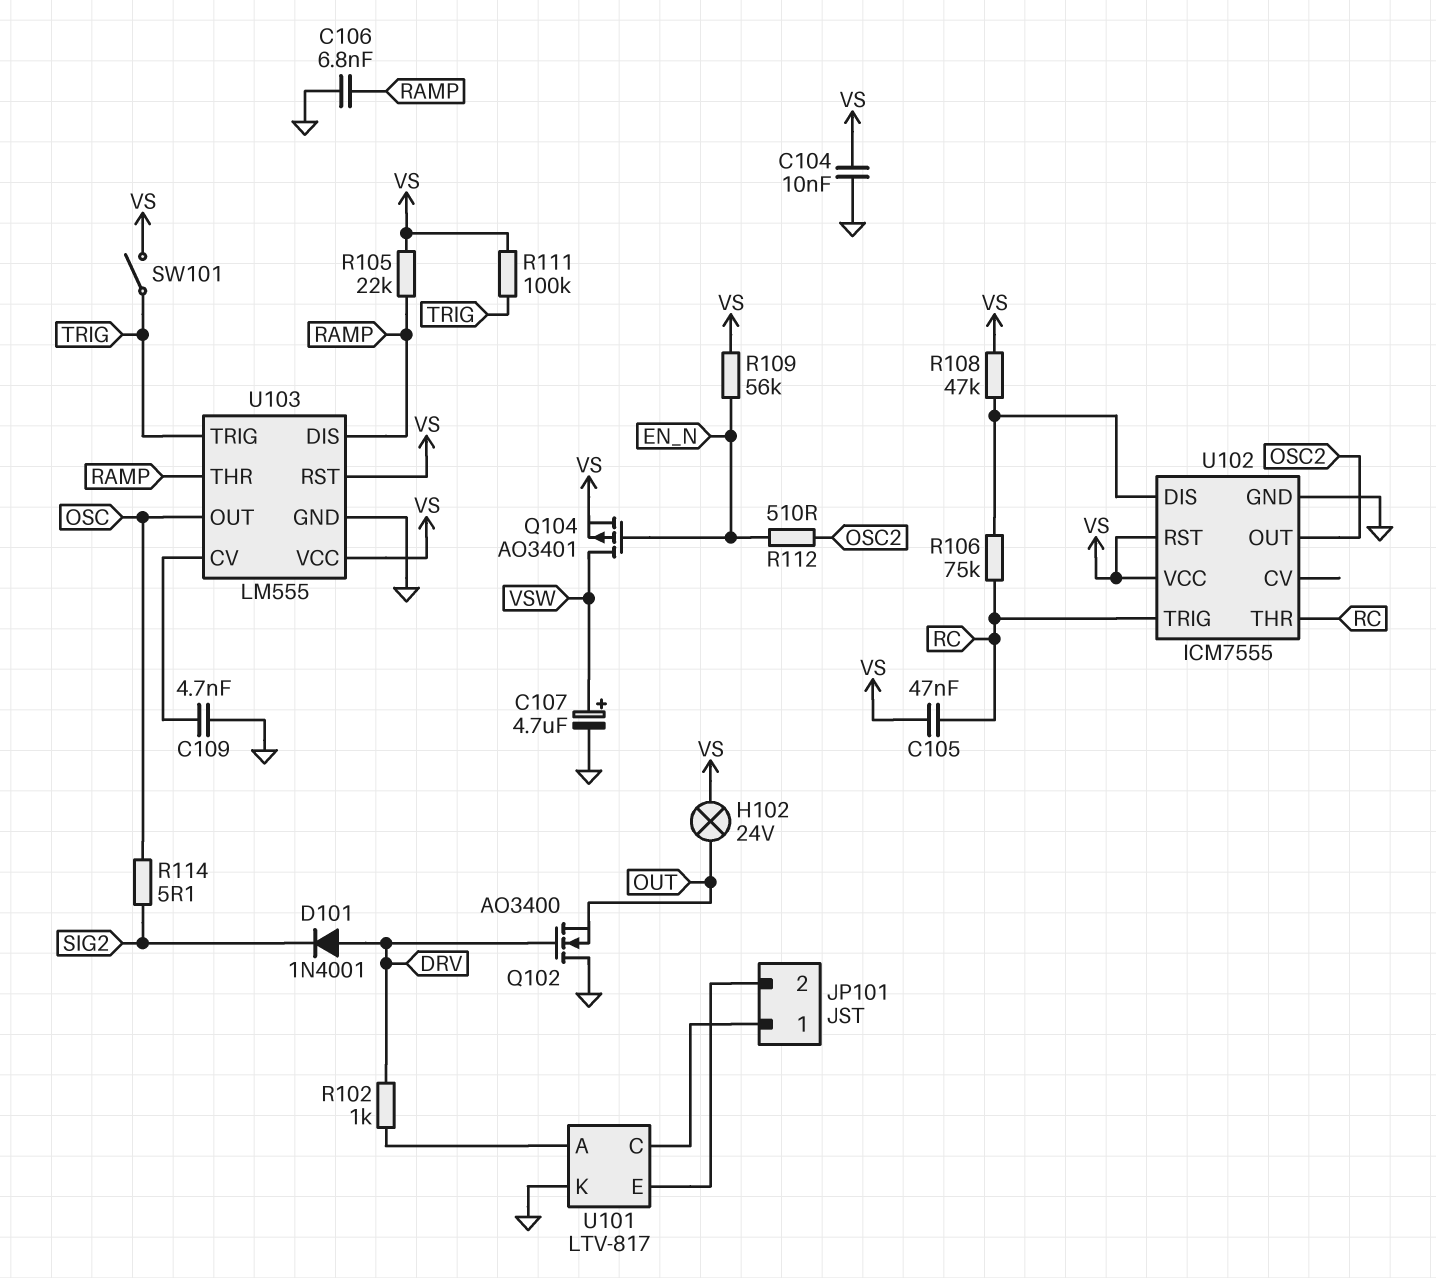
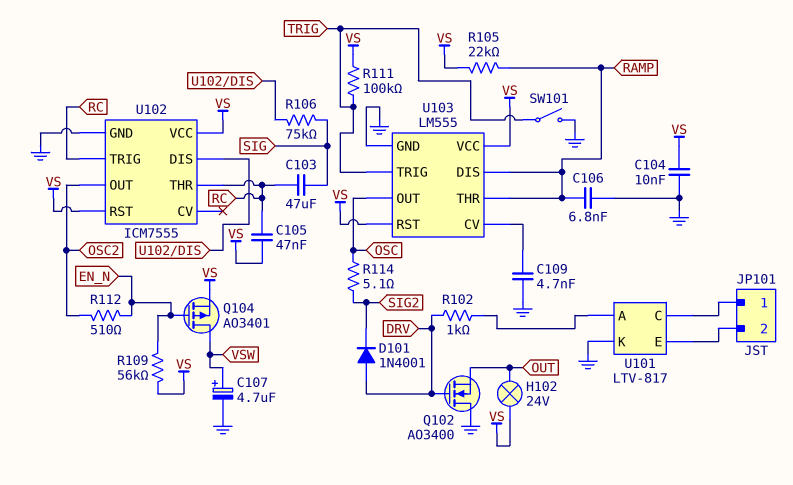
C103: none -> 47uF (RC, SIG)
R106: 75k (RC, U102/DIS) -> 75k (SIG, U102/DIS)
R108: 47k (U102/DIS, VS) -> none
SW101: switch (TRIG, VS) -> switch (GND, TRIG)

